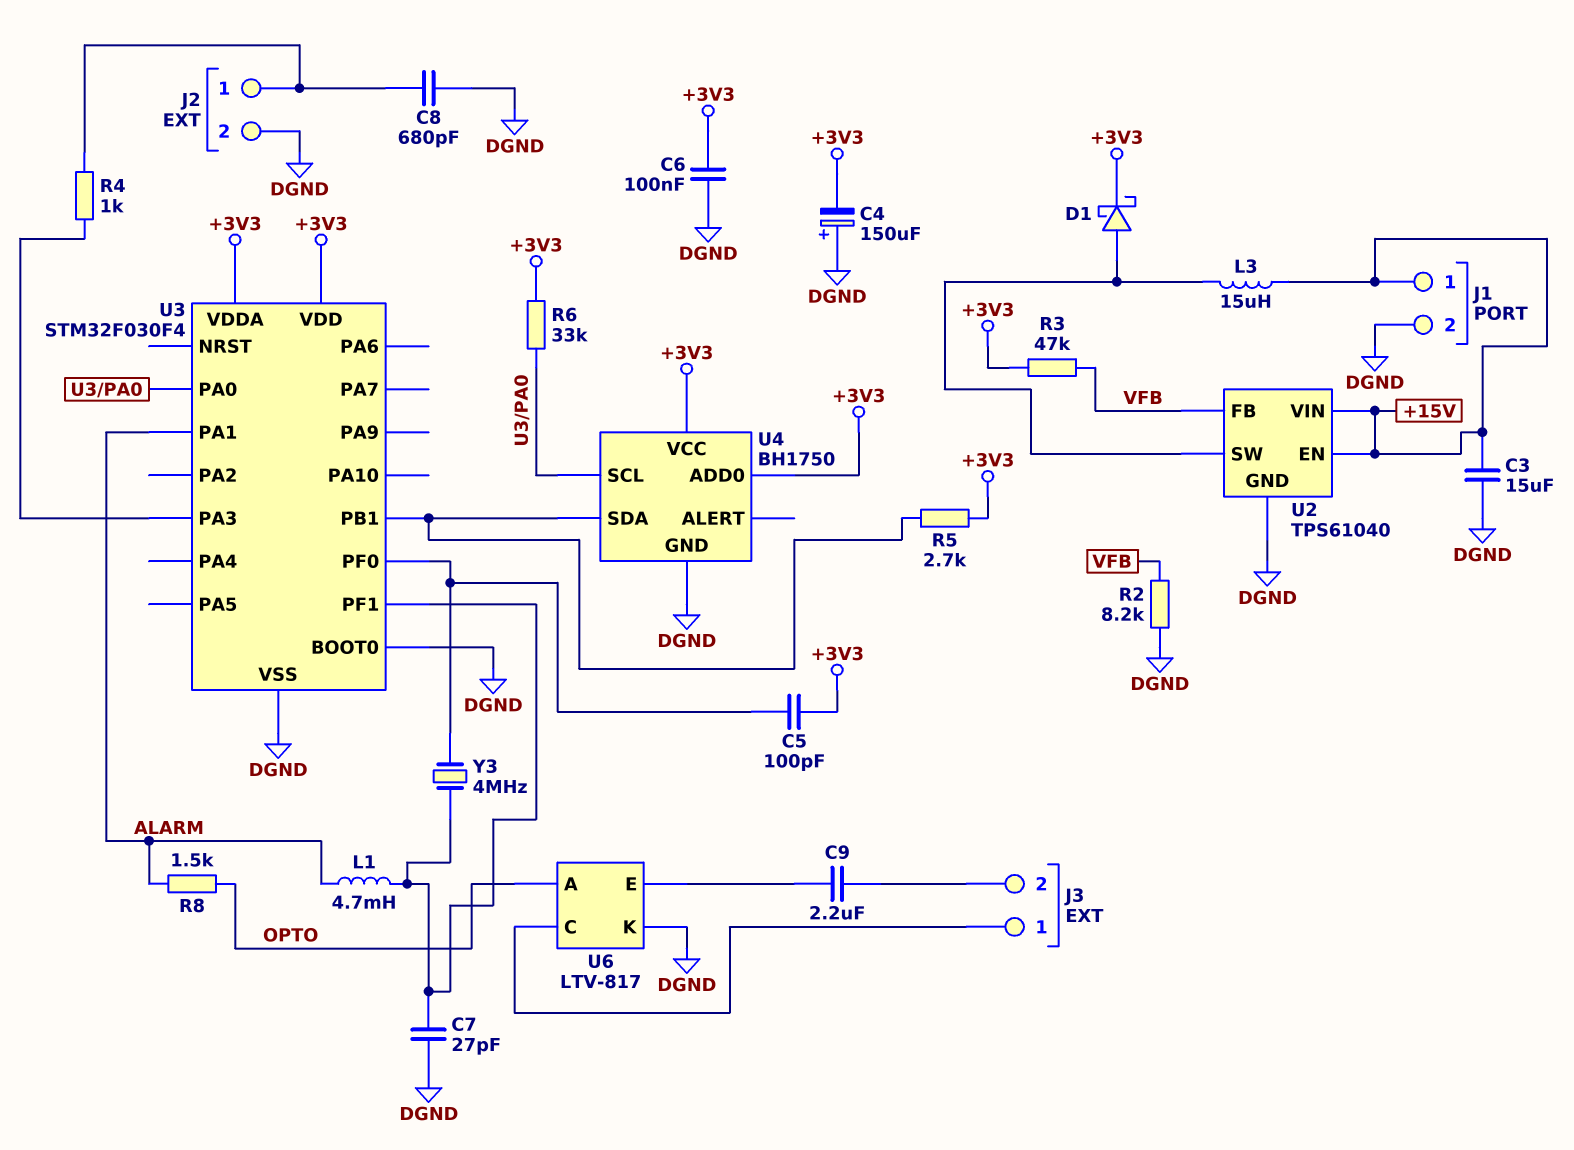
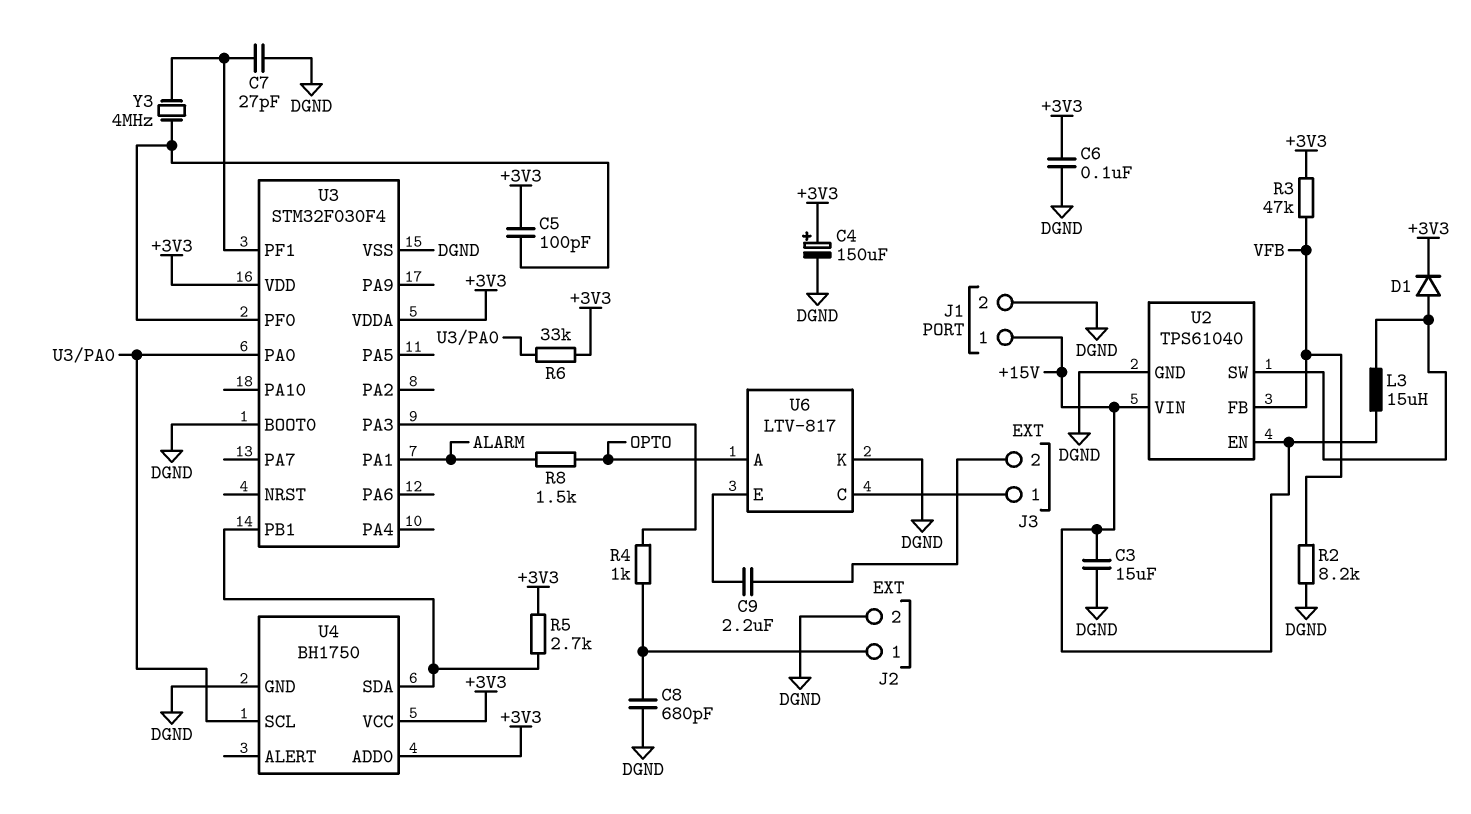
C4: 150uF (plus DGND, minus +3V3) -> 150uF (plus +3V3, minus DGND)
D1: schottky (A U2/SW, K +3V3) -> diode (A U2/SW, K +3V3)
L1: 4.7mH (ALARM, U3/PF1) -> none

